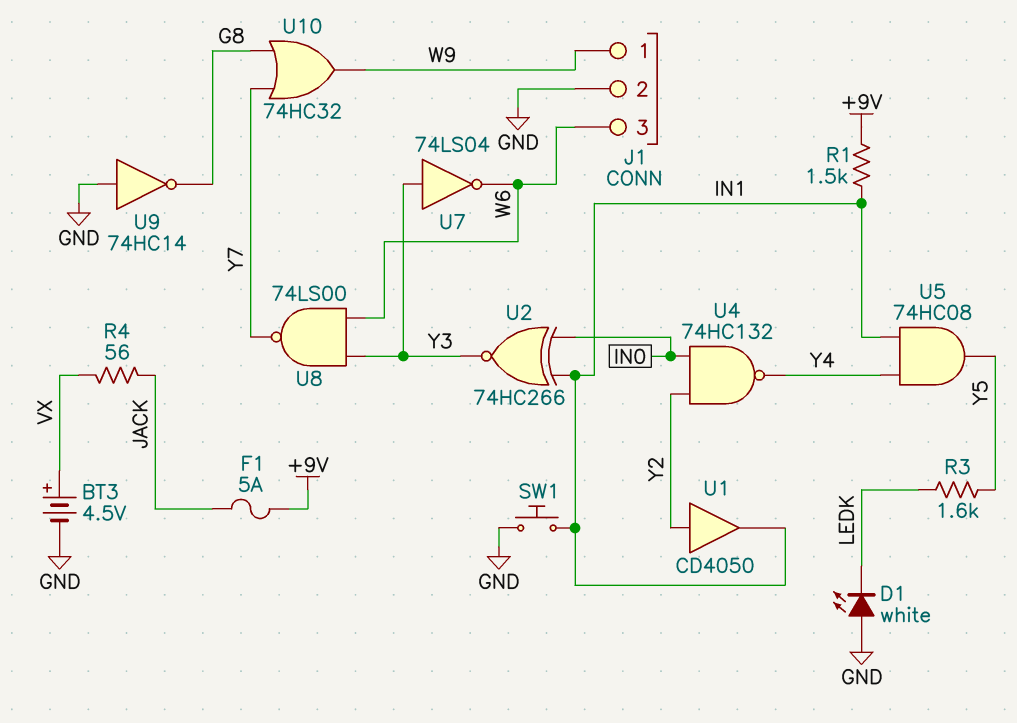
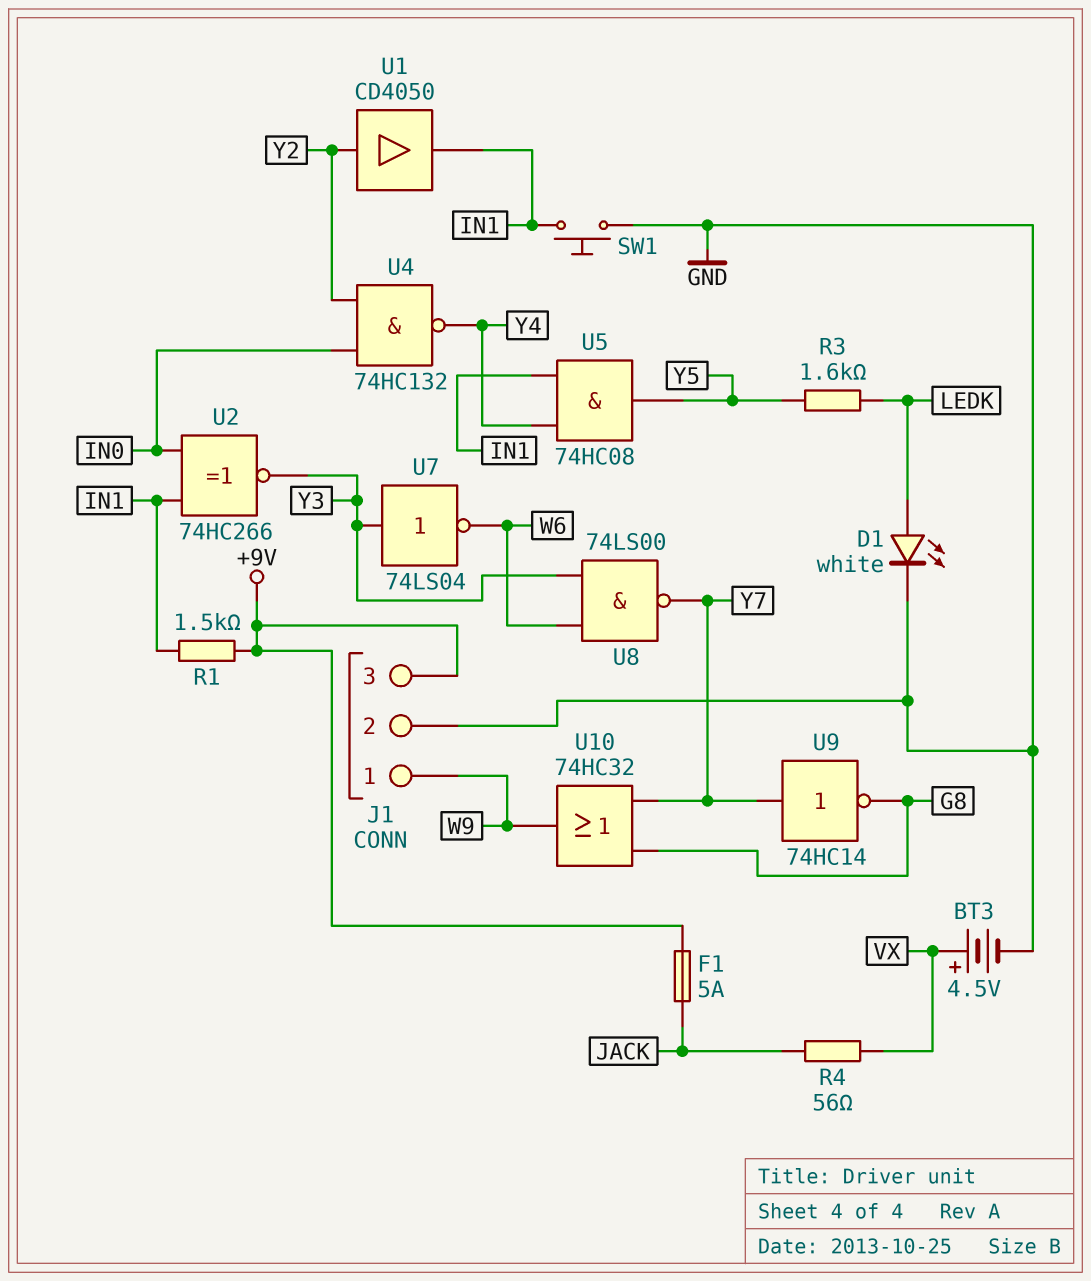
D1: LED white (A GND, K LEDK) -> LED white (A LEDK, K GND)
J1 pin 3: W6 -> +9V
U9: NOT 74HC14 (in GND, out G8) -> NOT 74HC14 (in Y7, out G8)

